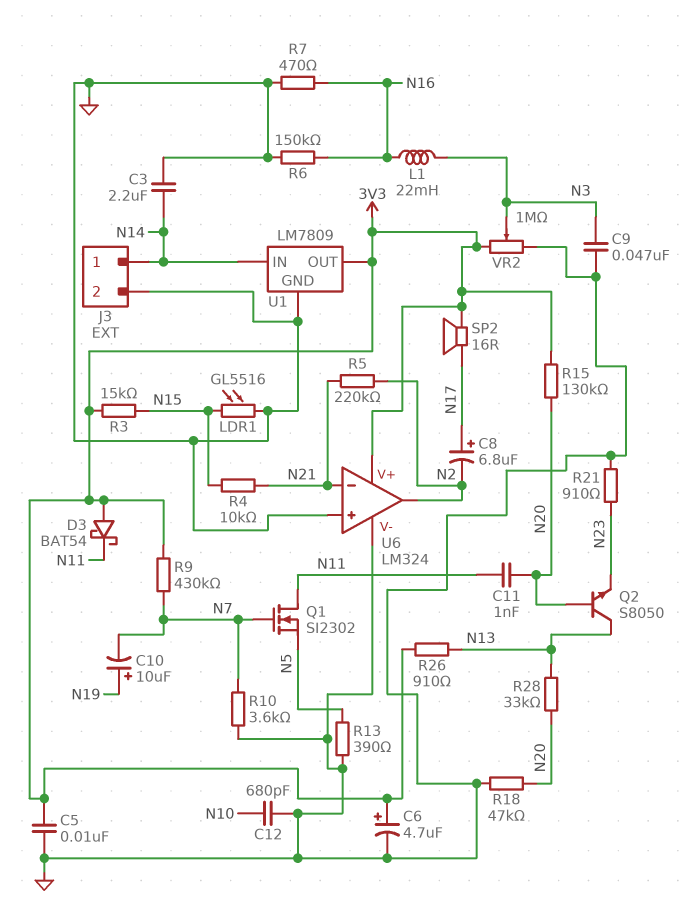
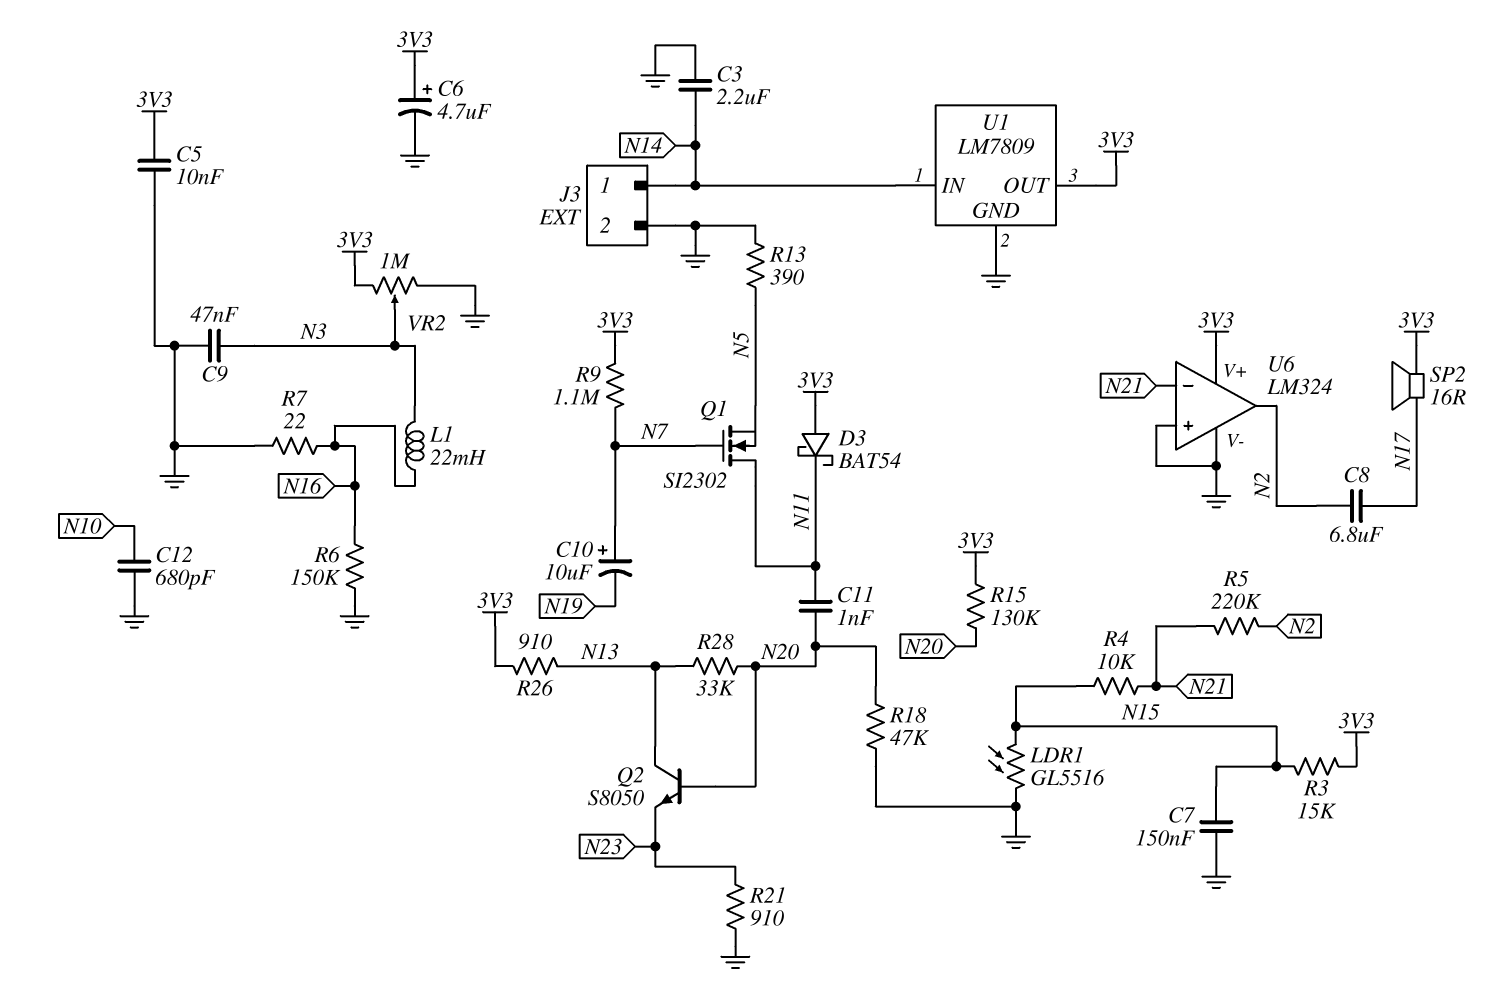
C7: none -> 150nF (GND, N15)
C8: 6.8uF (plus N17, minus N2) -> 6.8uF (N2, N17)
C10: 10uF (plus N19, minus N7) -> 10uF (plus N7, minus N19)
R7: 470 (GND, N16) -> 22 (GND, N16)
R9: 430k (3V3, N7) -> 1.1M (3V3, N7)
R10: 3.6k (GND, N7) -> none

